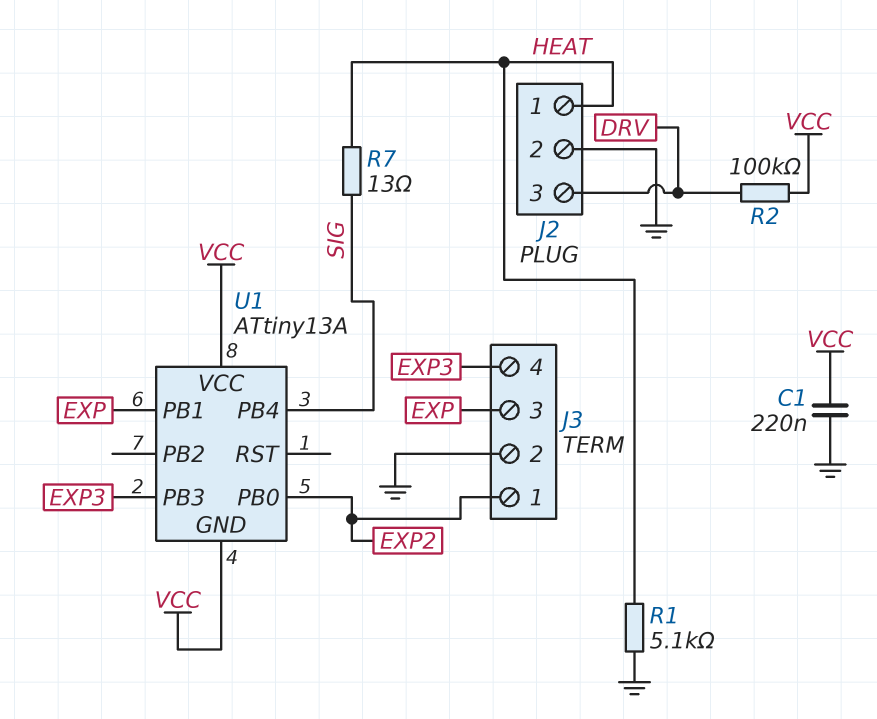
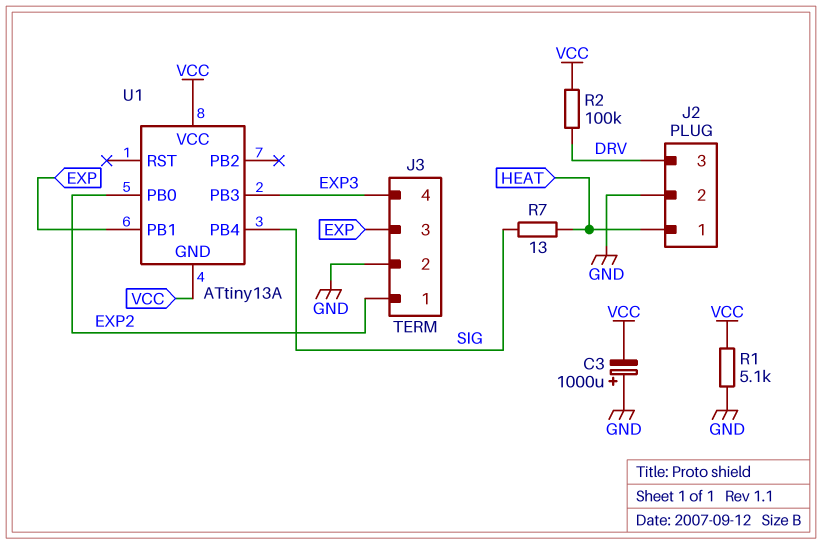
C1: 220nF (GND, VCC) -> none
C3: none -> 1000uF (plus GND, minus VCC)
R1: 5.1k (GND, HEAT) -> 5.1k (GND, VCC)

